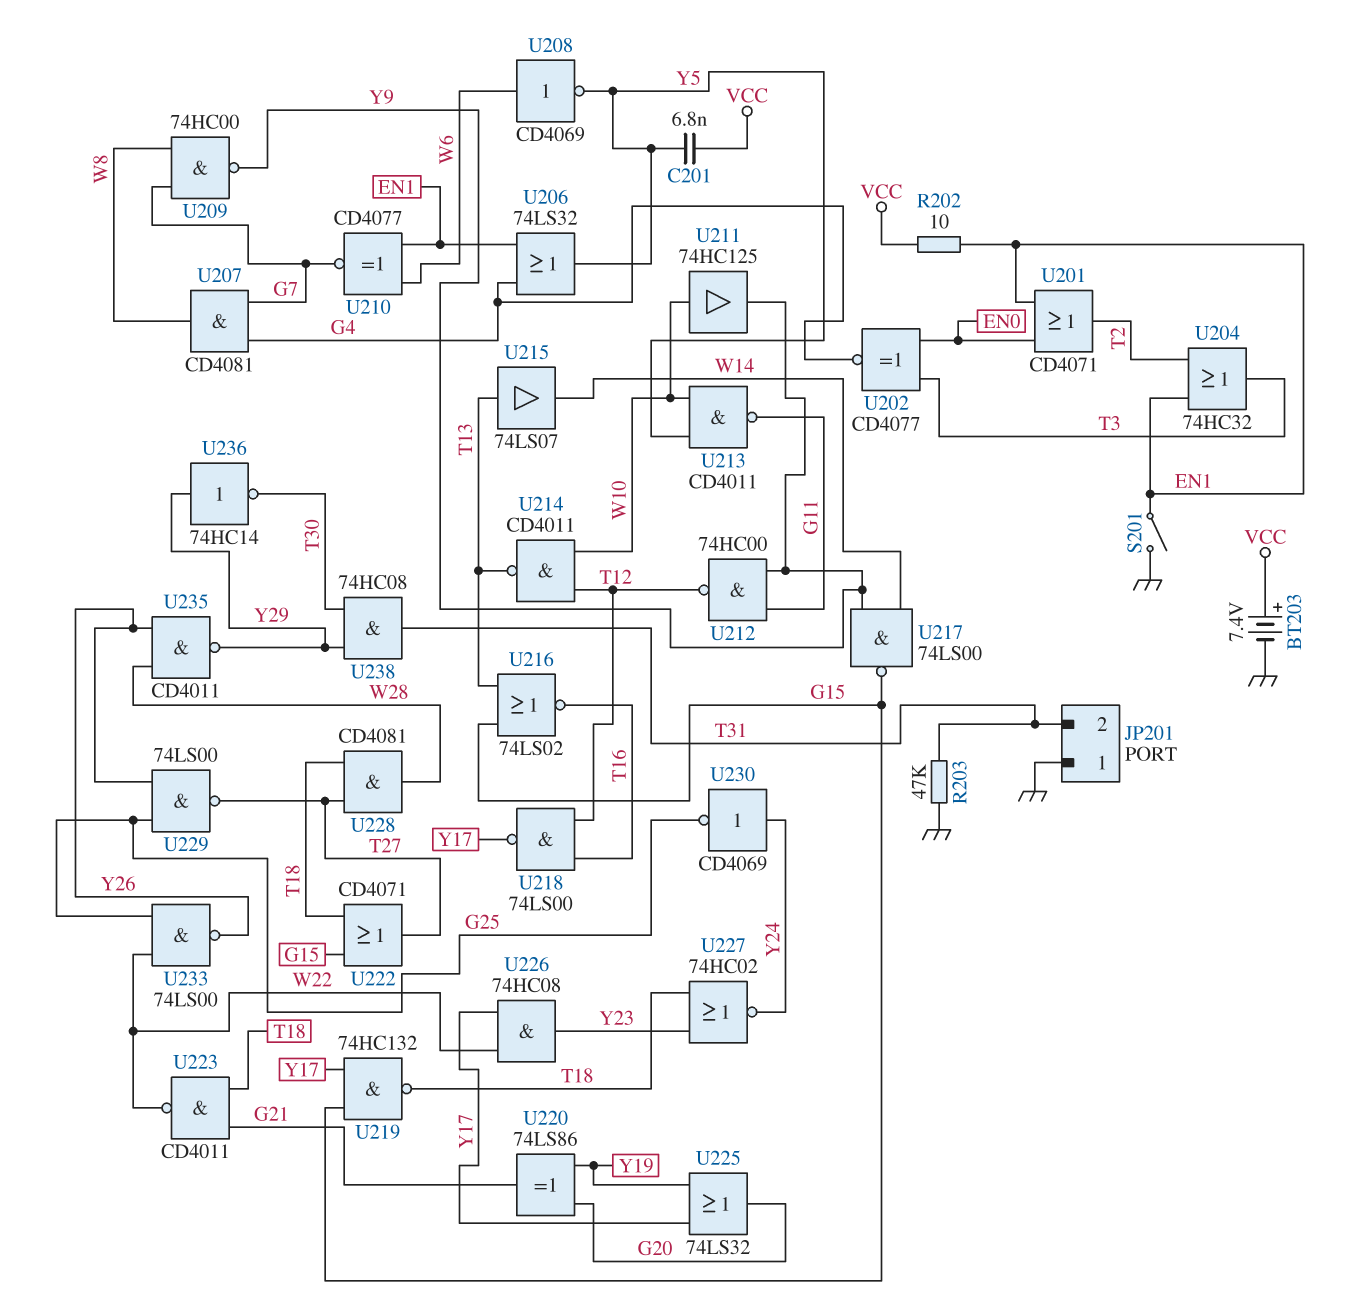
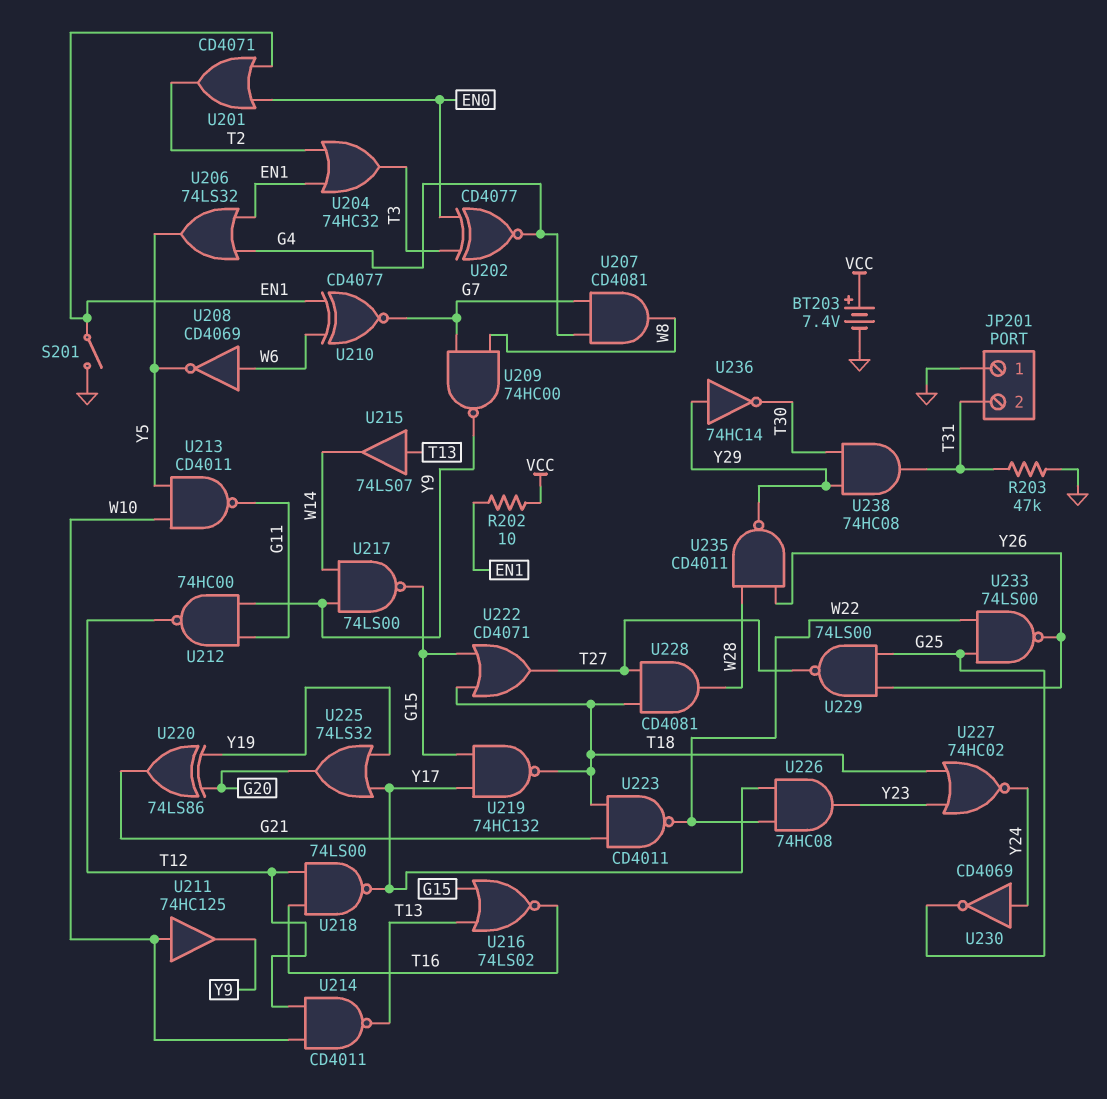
C201: 6.8nF (VCC, Y5) -> none

